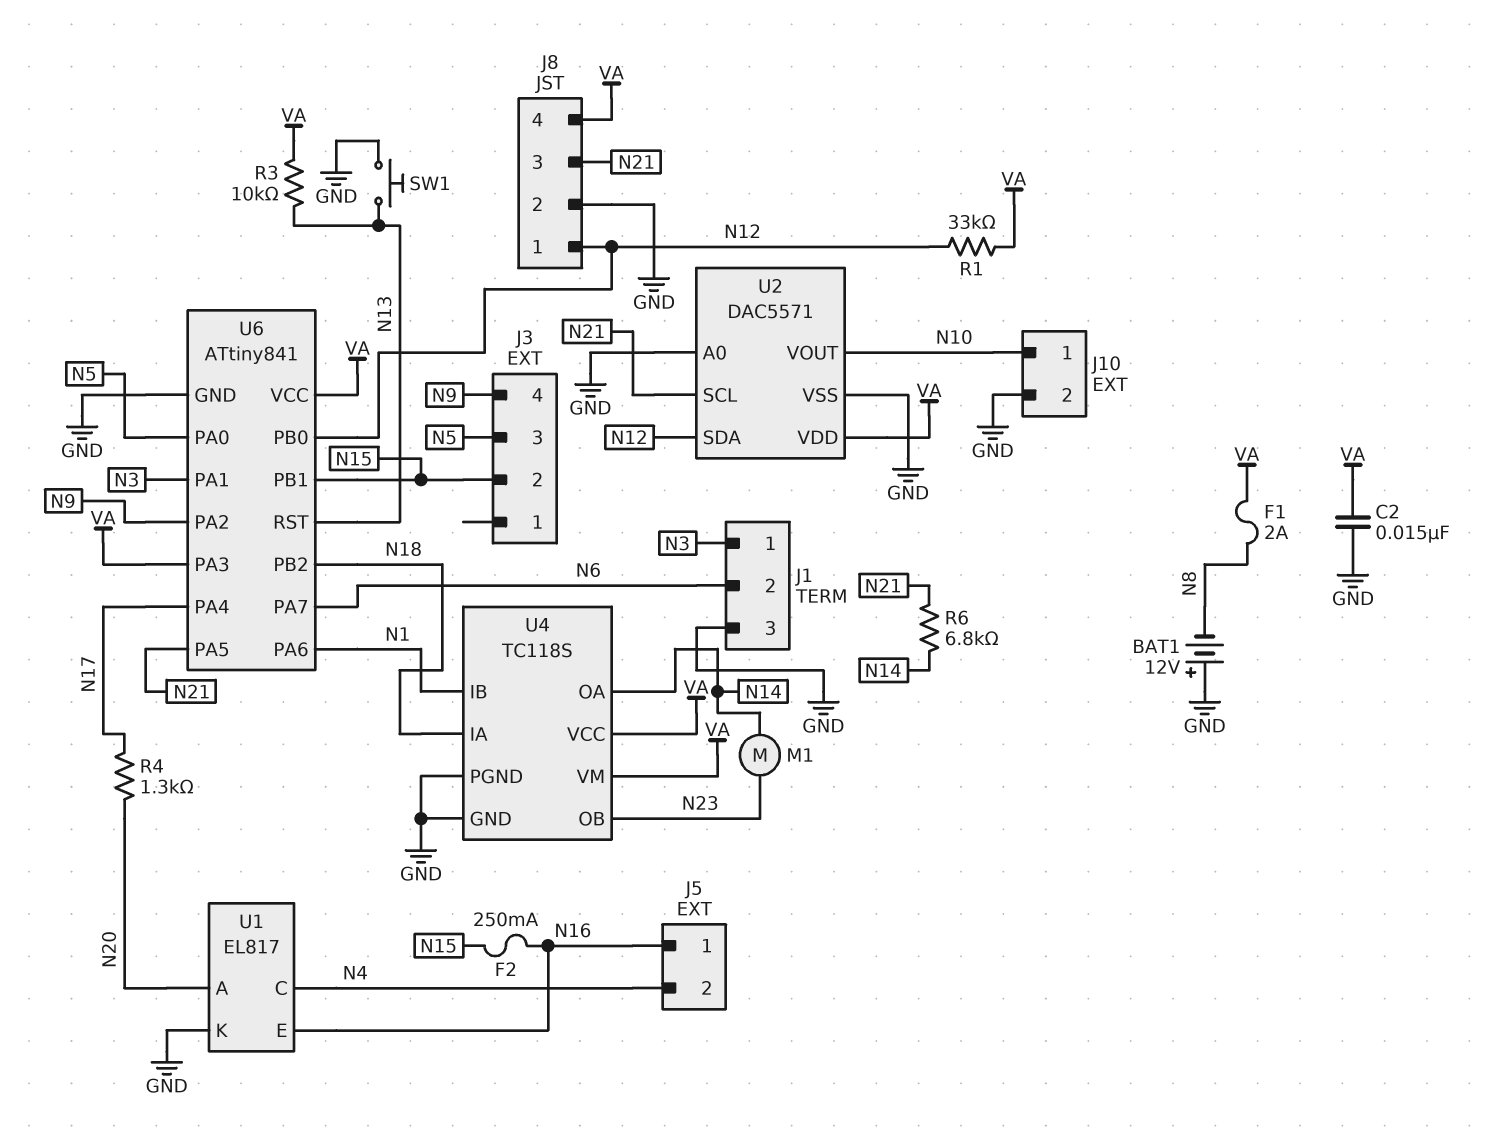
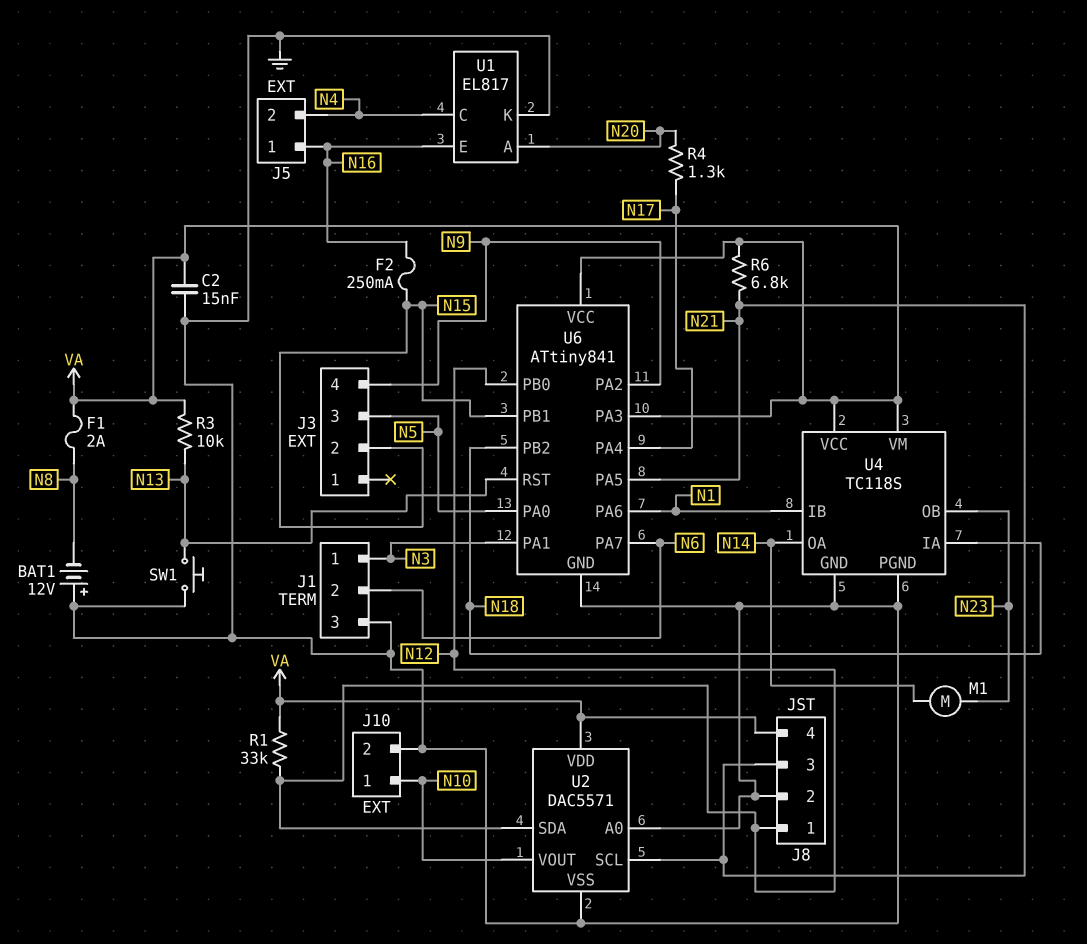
R6: 6.8k (N14, N21) -> 6.8k (N21, VA)

